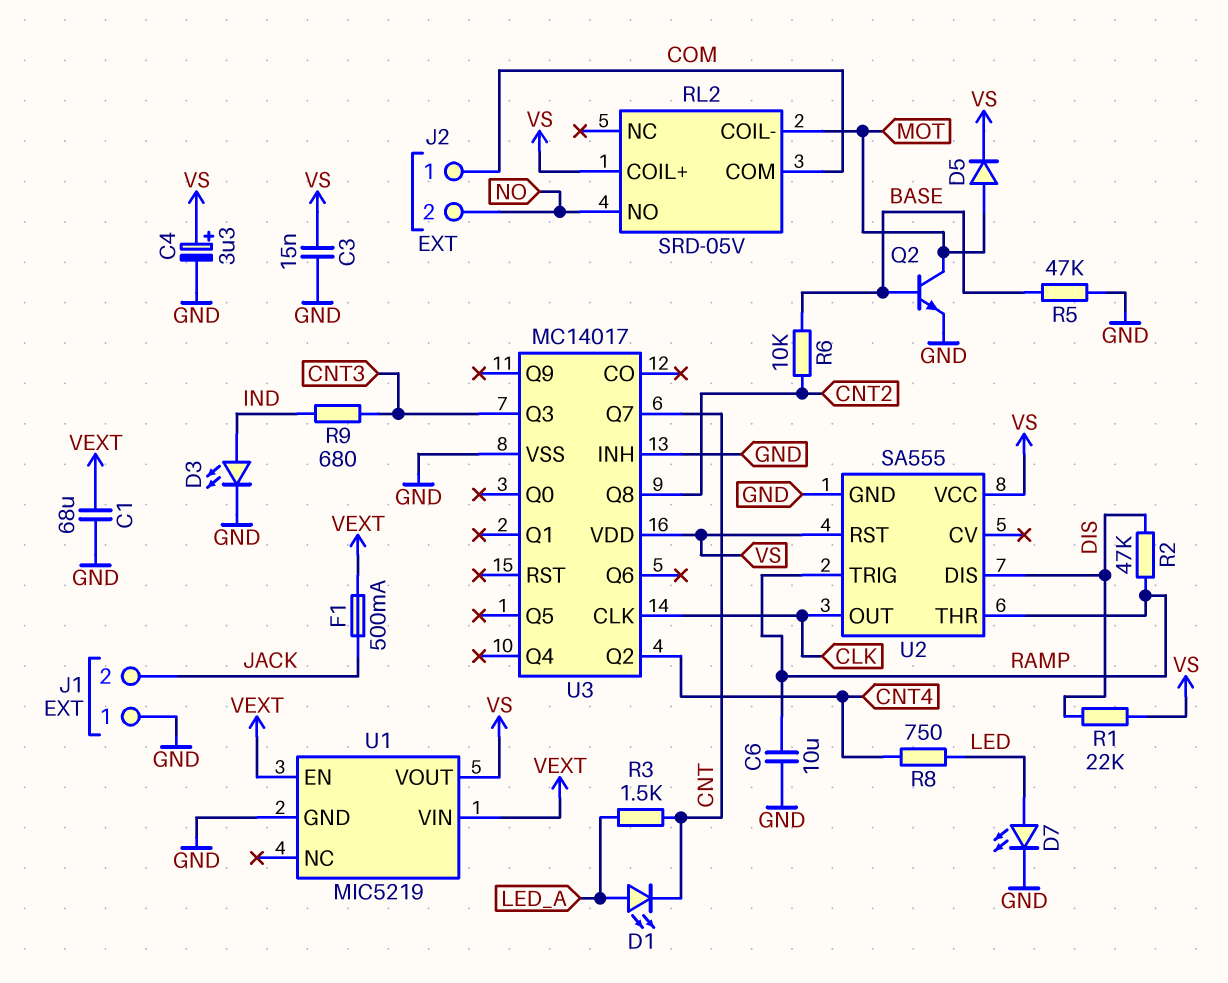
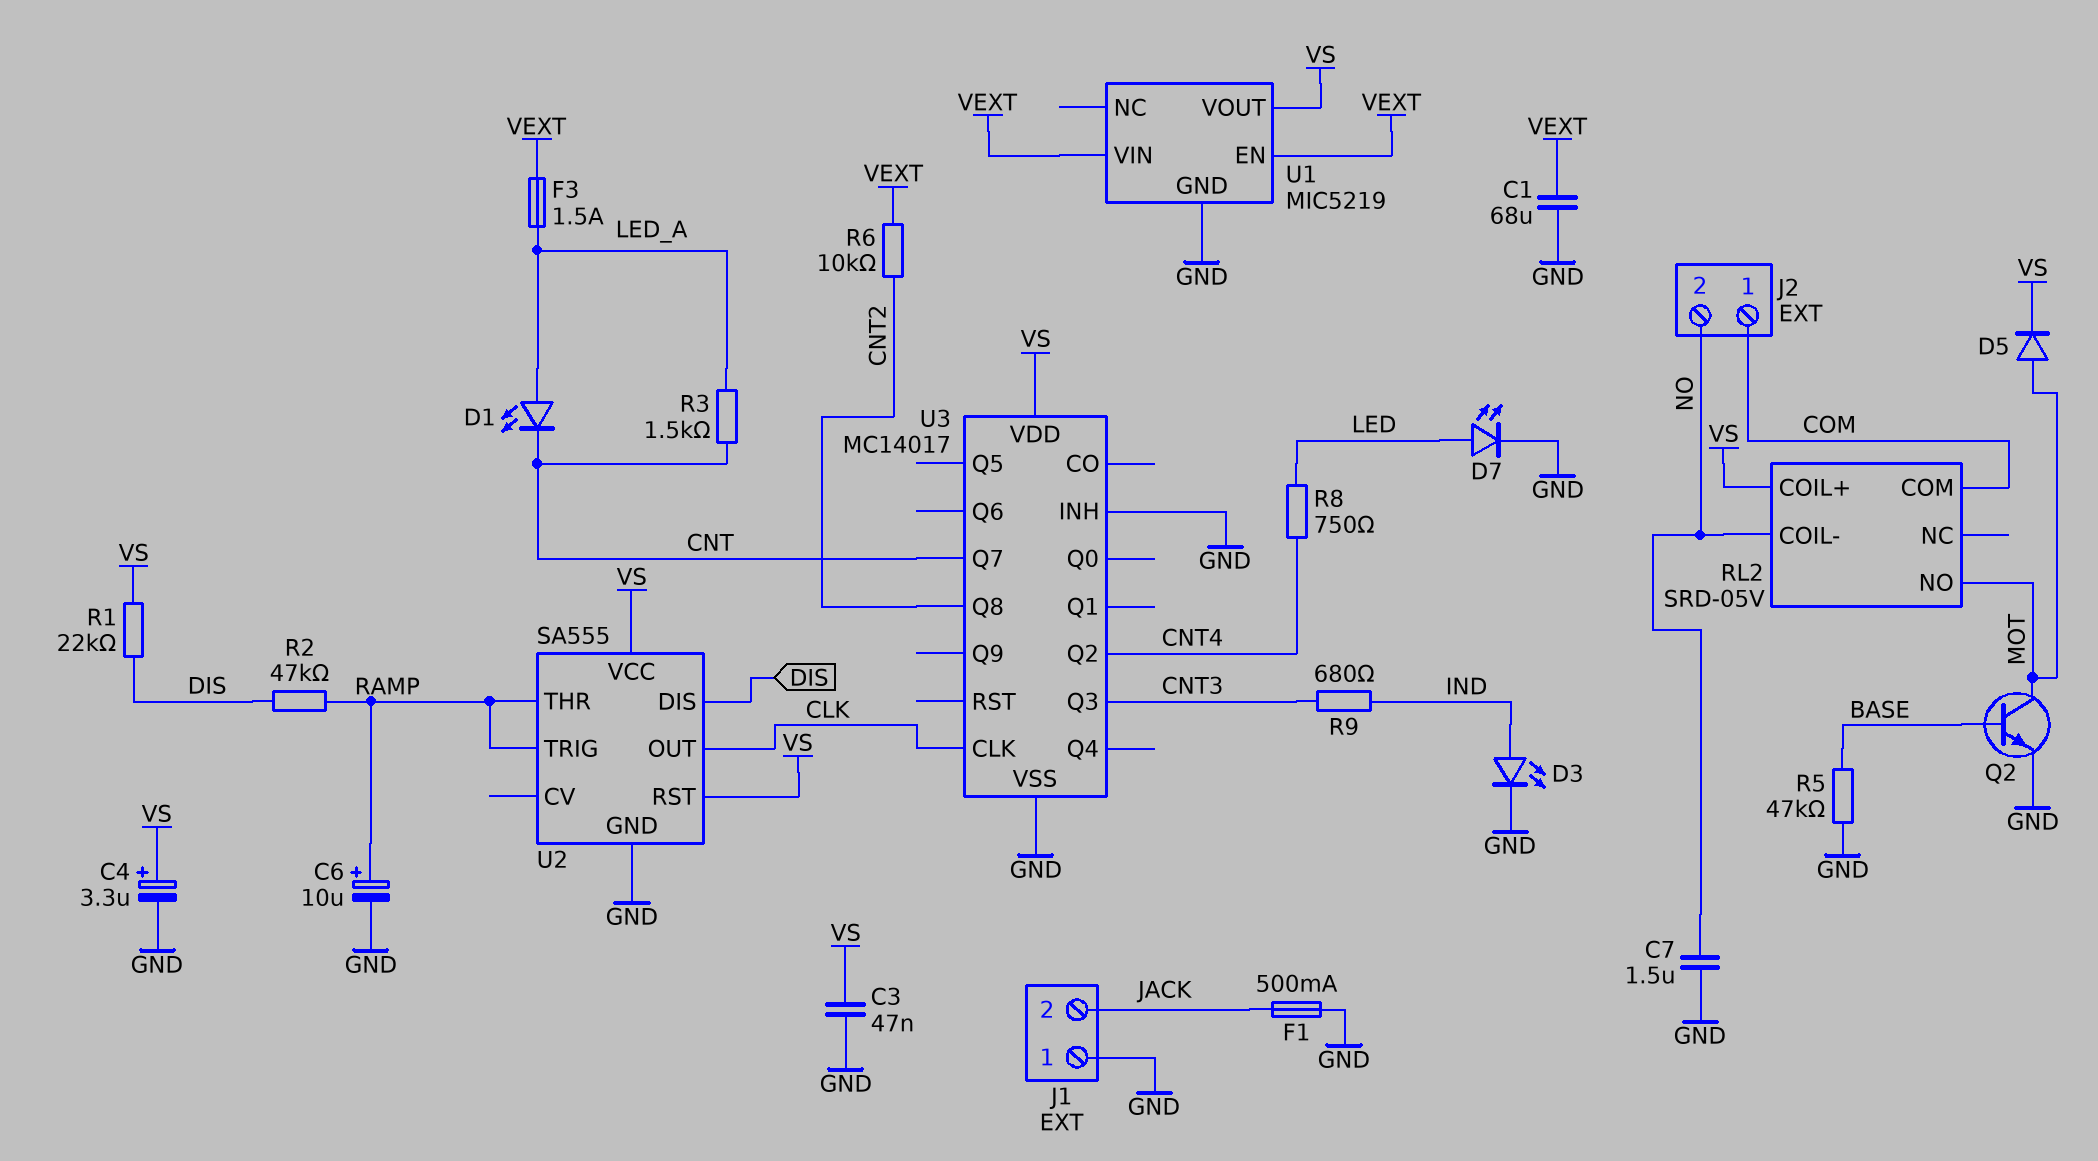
C3: 15nF (GND, VS) -> 47nF (GND, VS)
C6: 10uF (GND, RAMP) -> 10uF (plus RAMP, minus GND)
C7: none -> 1.5uF (GND, NO)
F1: 500mA (JACK, VEXT) -> 500mA (GND, JACK)
F3: none -> 1.5A (LED_A, VEXT)
R6: 10k (BASE, CNT2) -> 10k (CNT2, VEXT)
RL2 pin COIL-: MOT -> NO
RL2 pin NO: NO -> MOT

